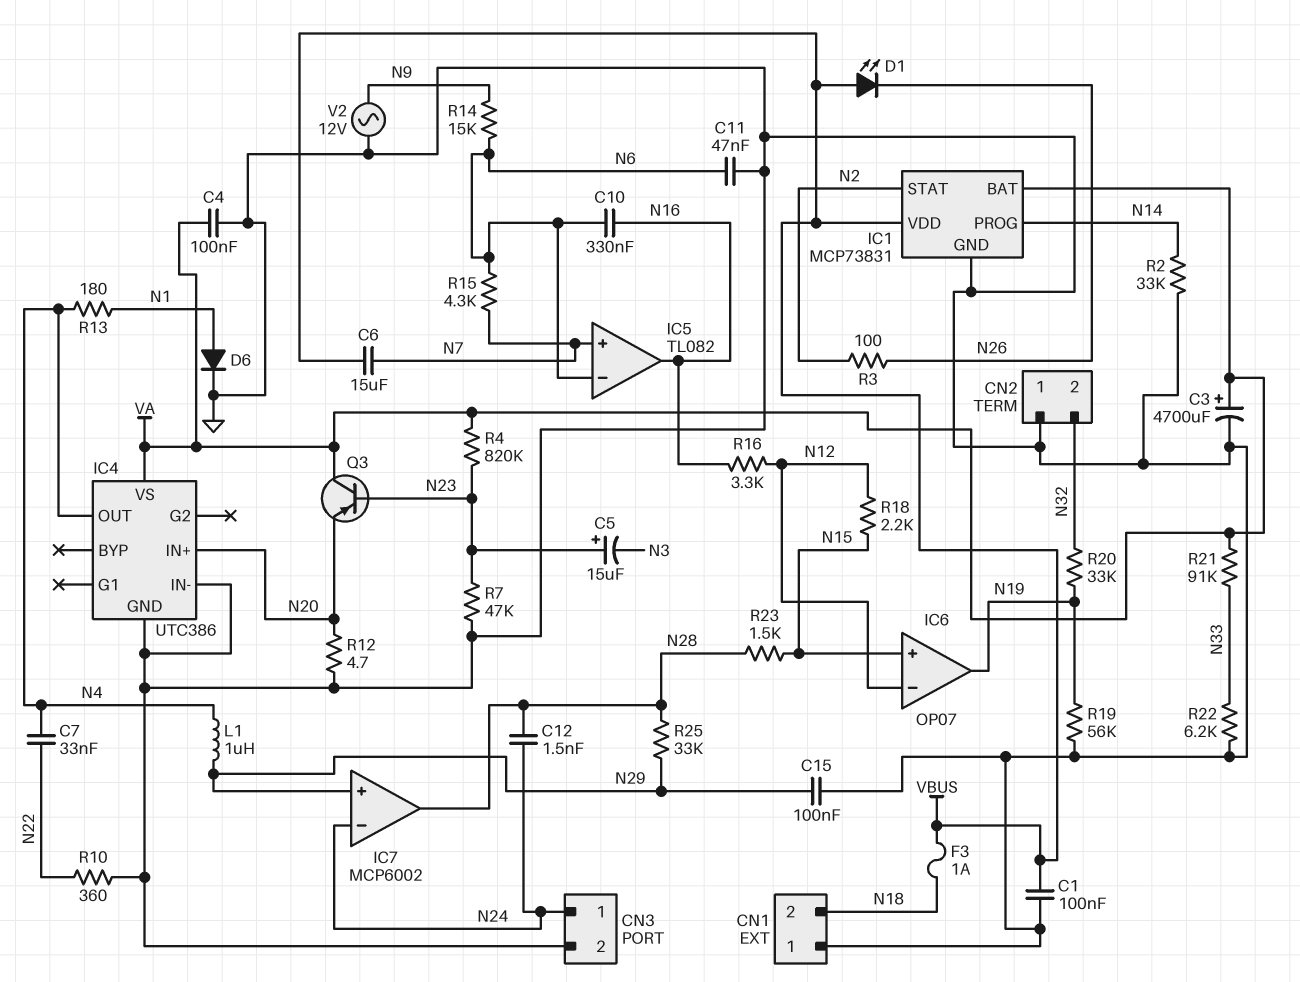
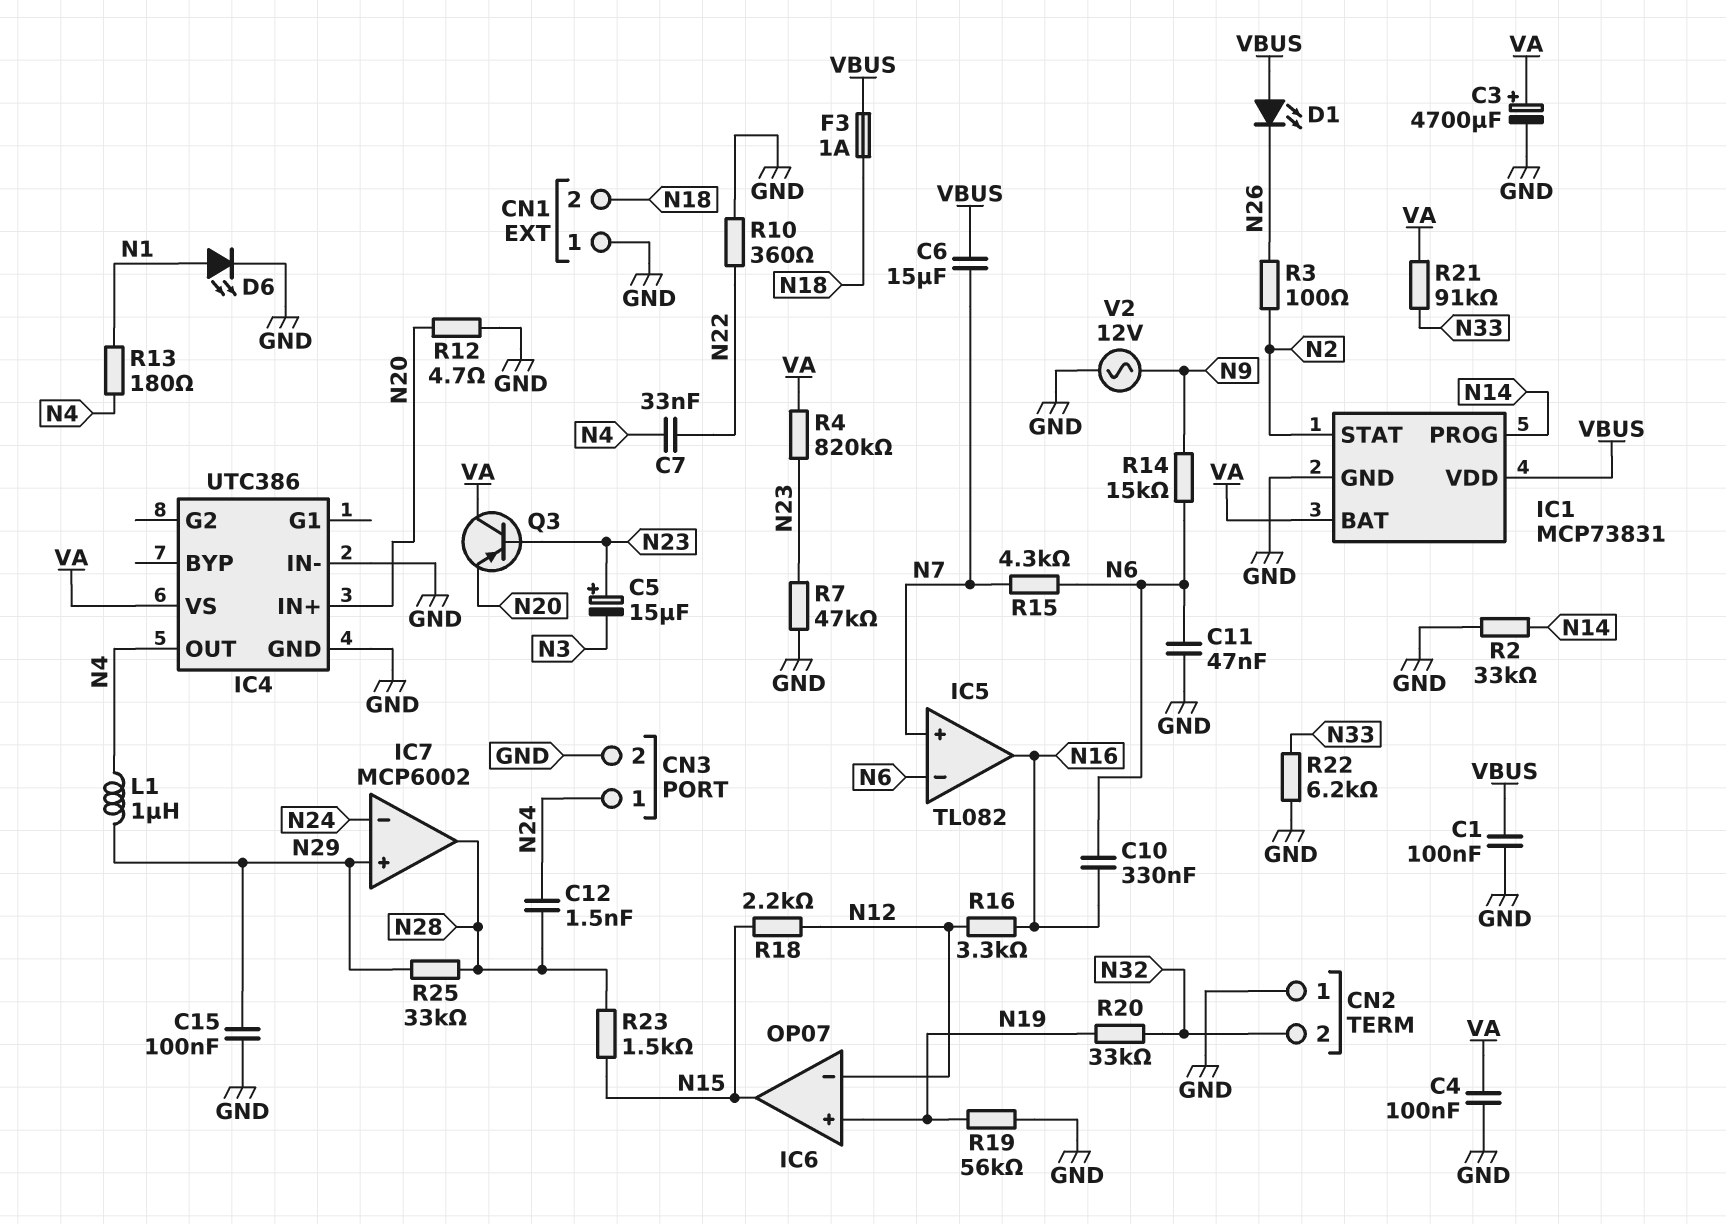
D6: diode (A N1, K GND) -> LED (A N1, K GND)
IC6 pin in+: N15 -> N19
IC6 pin out: N19 -> N15

